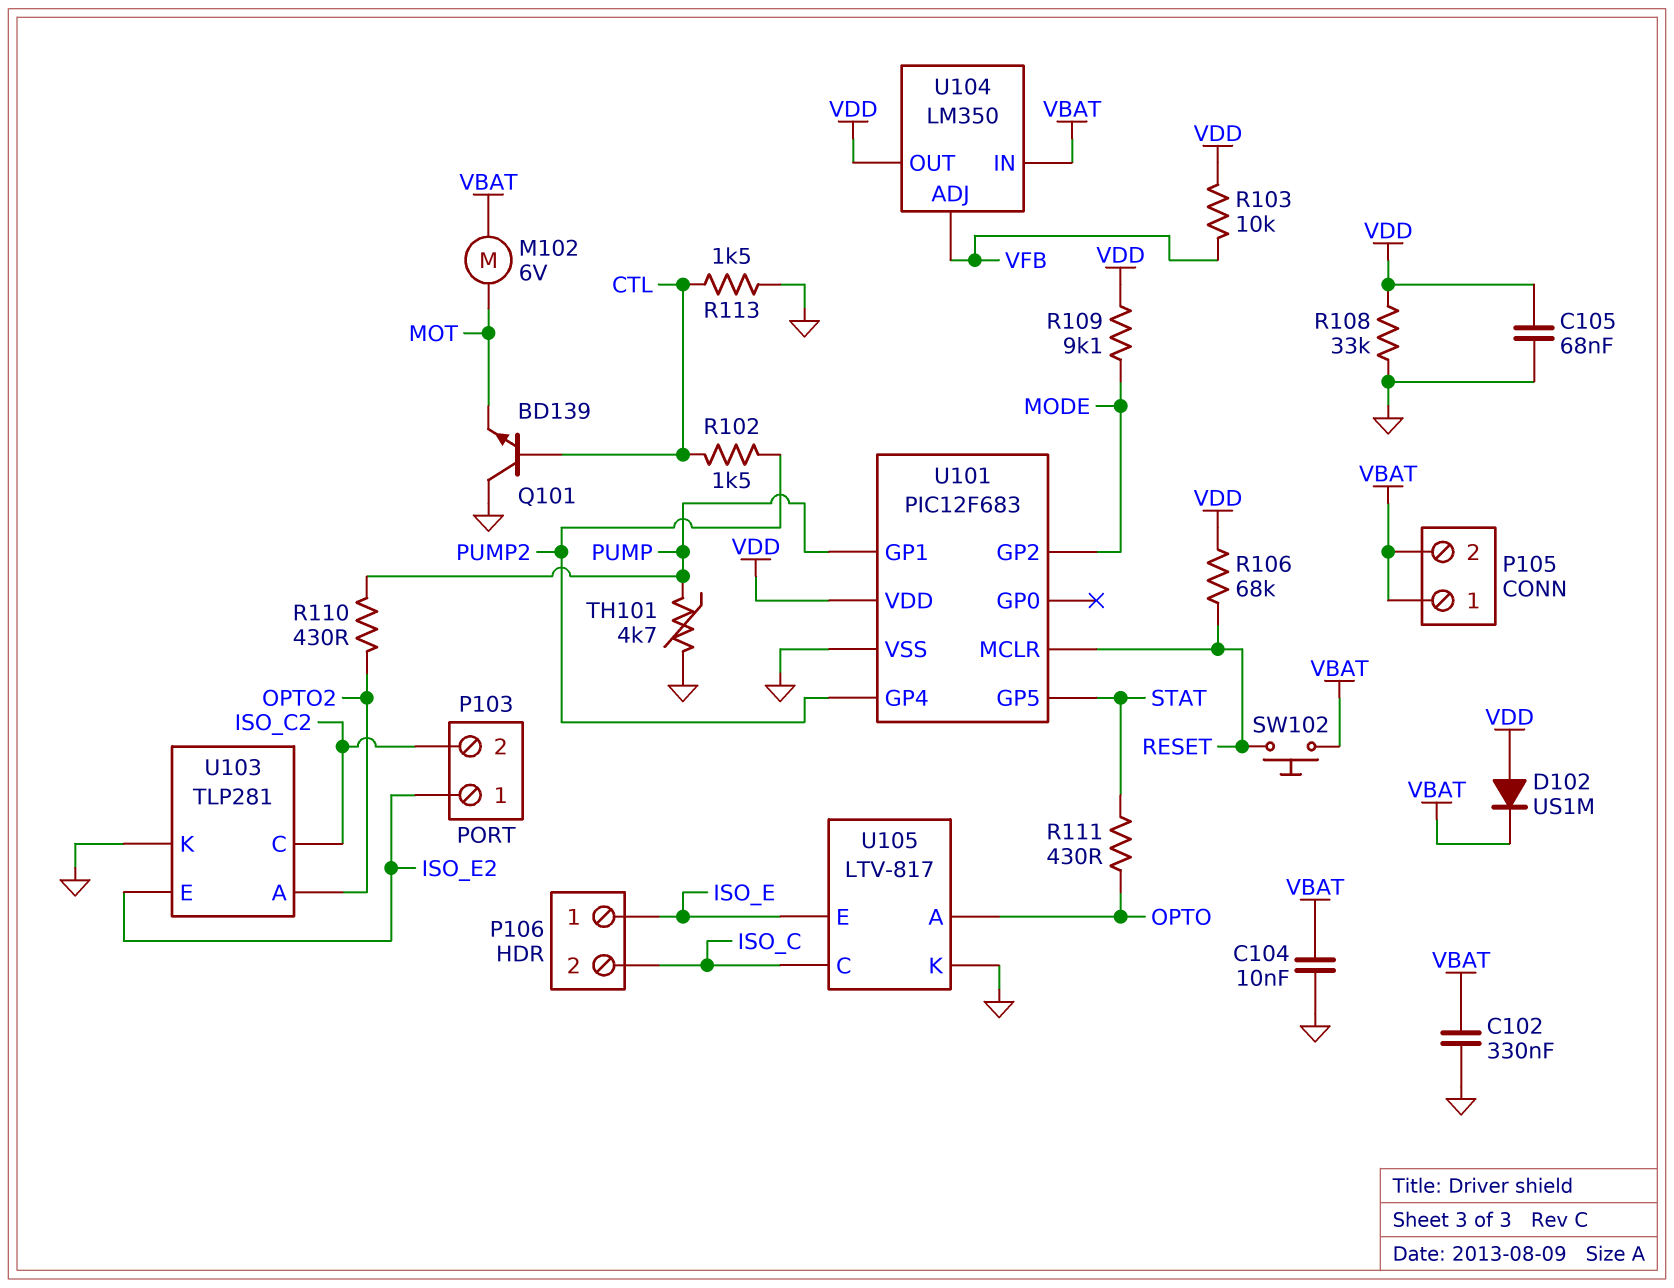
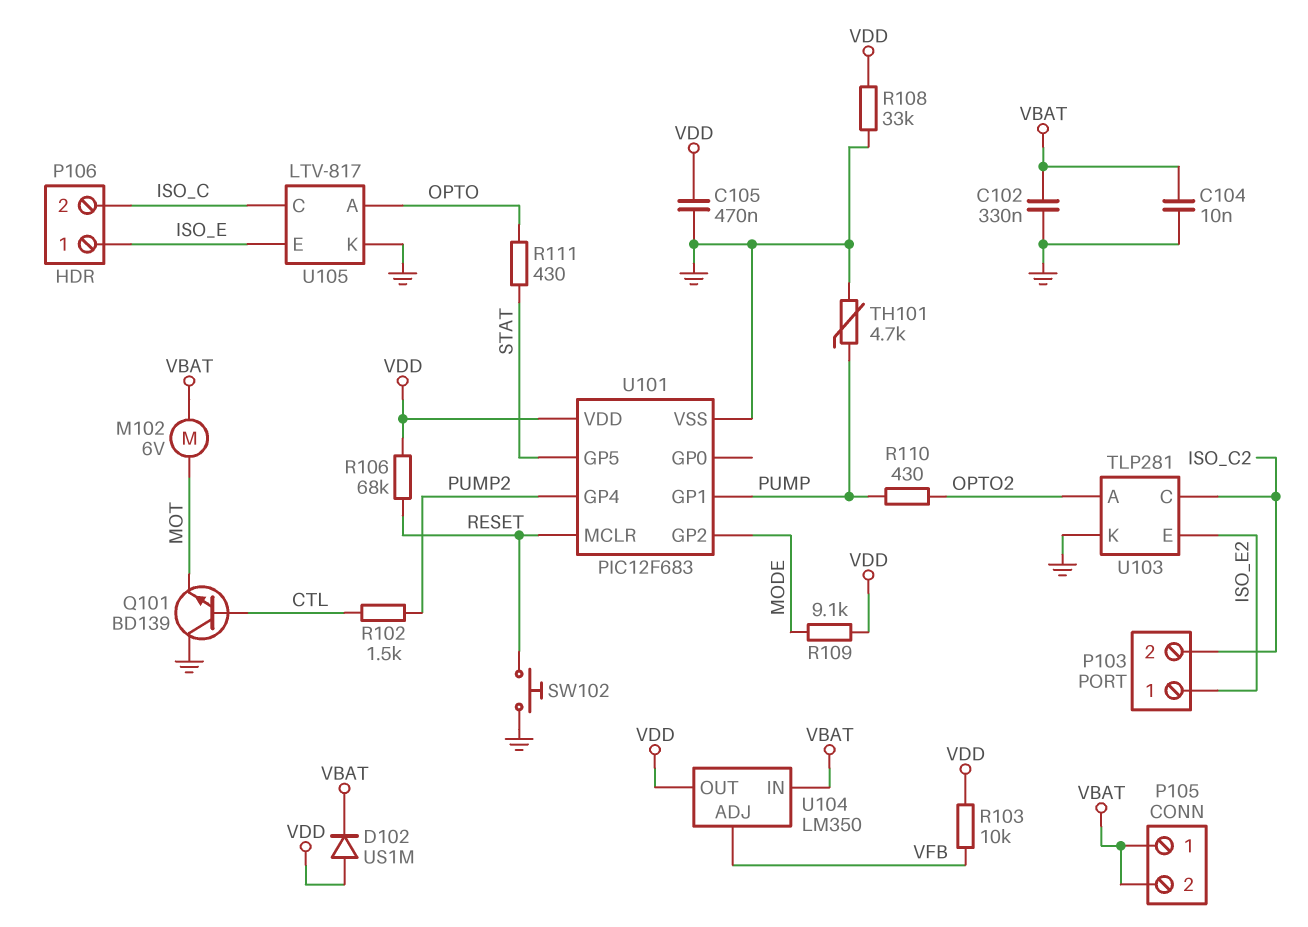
C105: 68nF (GND, VDD) -> 470nF (GND, VDD)
R113: 1.5k (CTL, GND) -> none
SW102: button (RESET, VBAT) -> button (GND, RESET)

